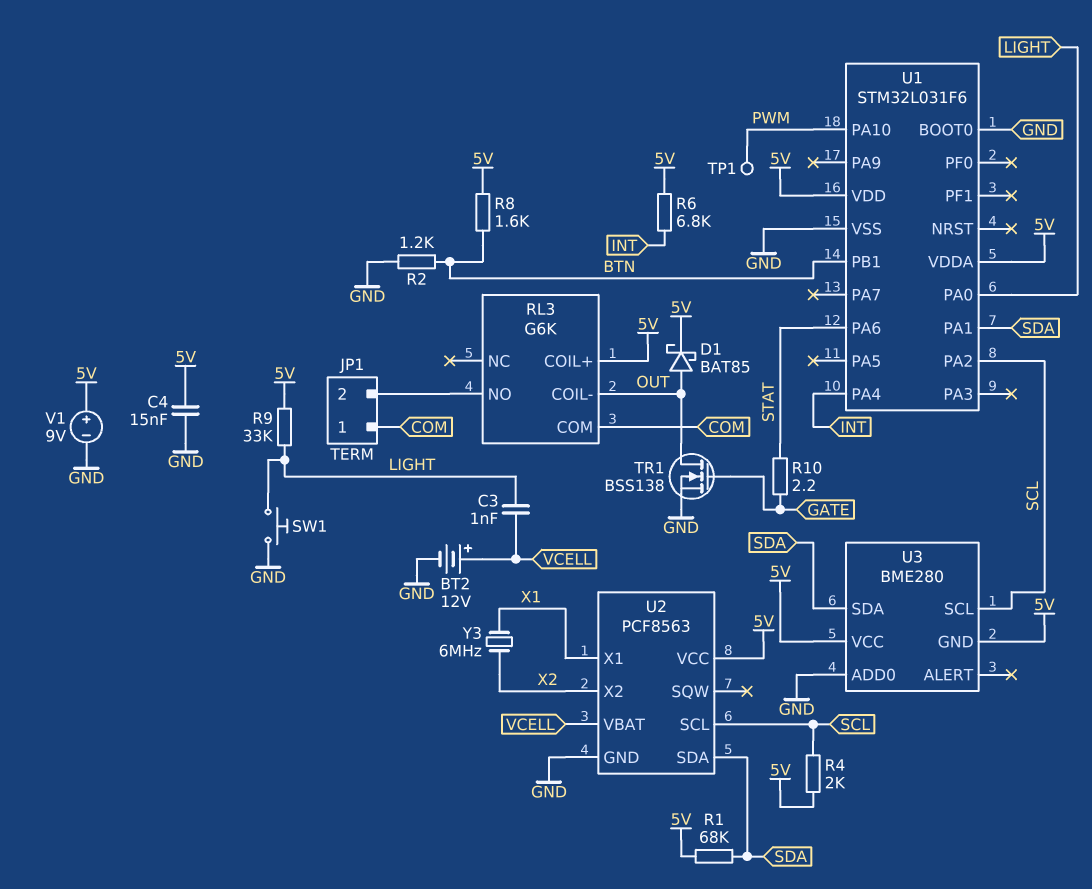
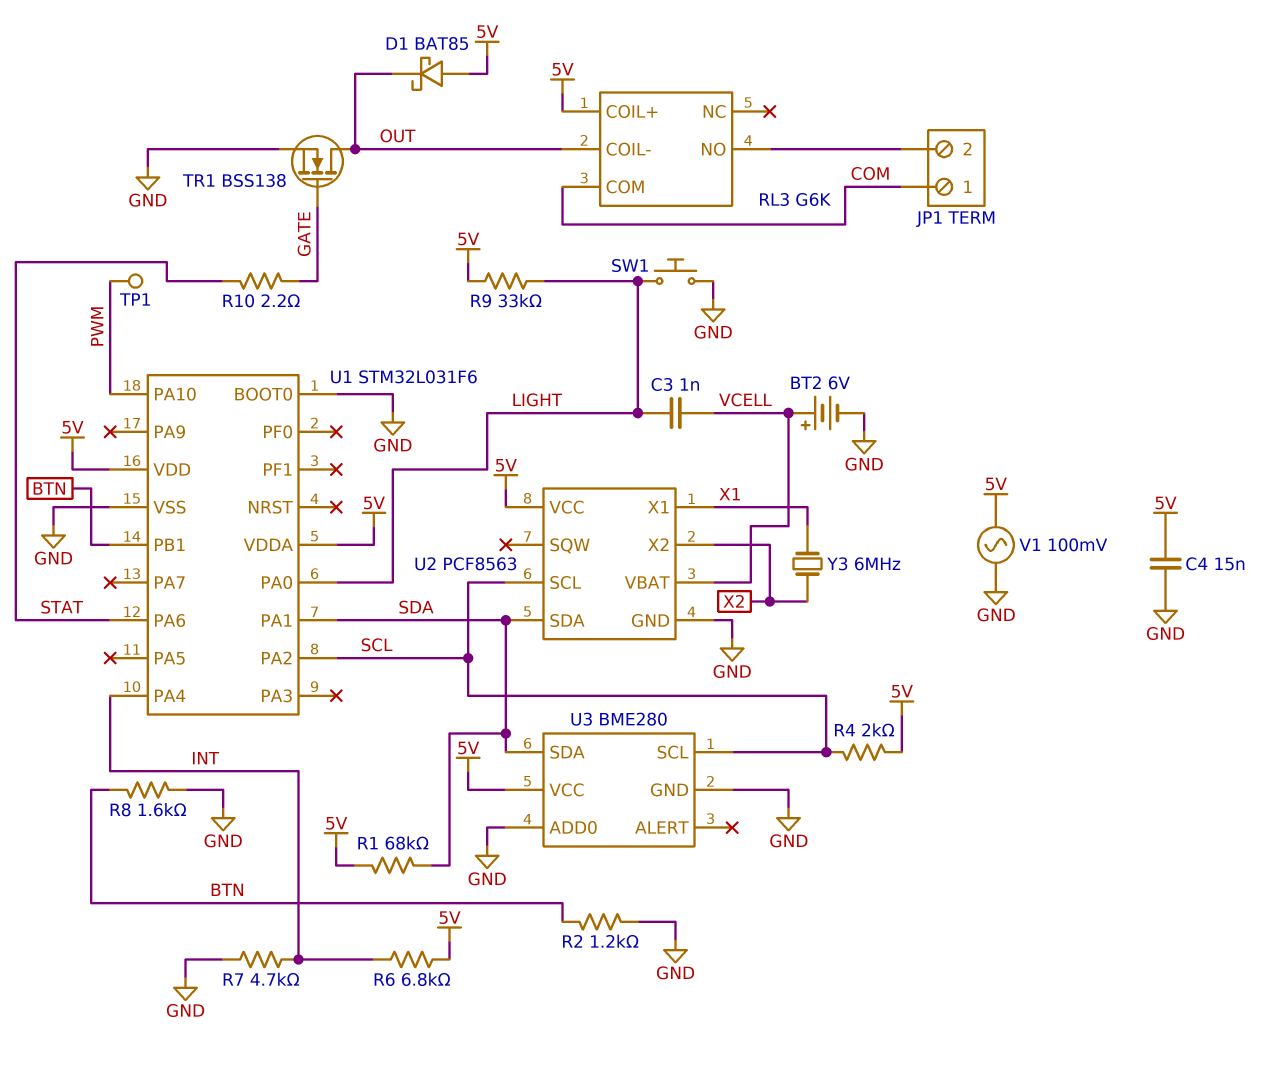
BT2: 12V (plus VCELL, minus GND) -> 6V (plus VCELL, minus GND)
D1: schottky BAT85 (A OUT, K 5V) -> schottky BAT85 (A 5V, K OUT)
R7: none -> 4.7k (GND, INT)
R8: 1.6k (5V, BTN) -> 1.6k (BTN, GND)
U3 pin GND: 5V -> GND
V1: 9V (plus 5V, minus GND) -> AC 100mV (5V, GND)

